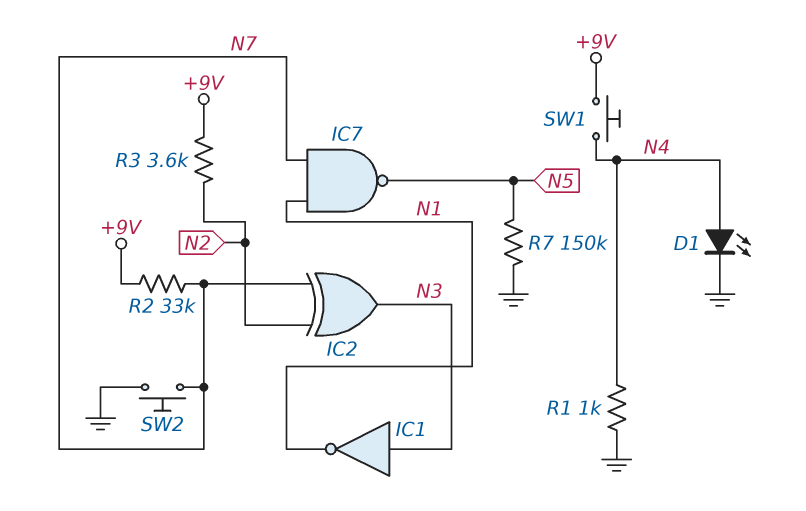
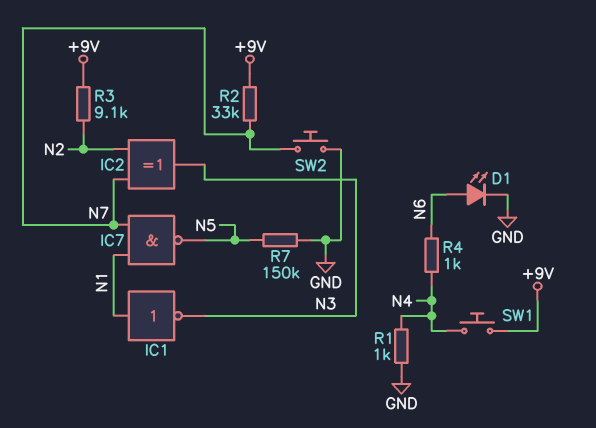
D1: LED (A N4, K GND) -> LED (A N6, K GND)
IC1: NOT (in N3, out N1) -> NOT (in N1, out N3)
R3: 3.6k (+9V, N2) -> 9.1k (+9V, N2)
R4: none -> 1k (N4, N6)

